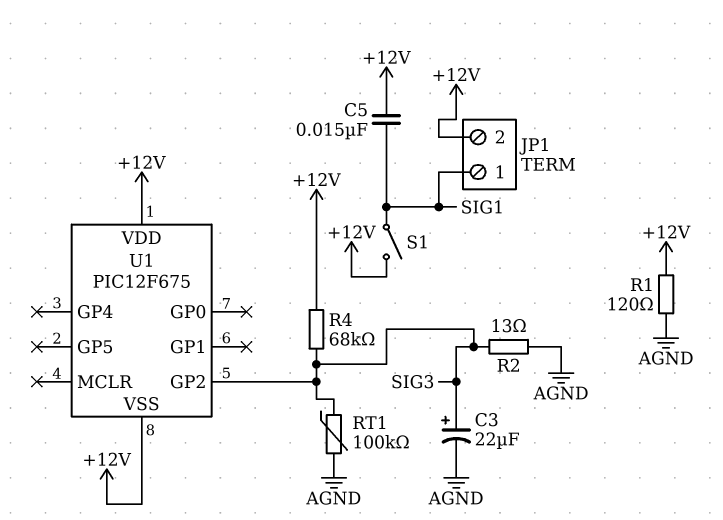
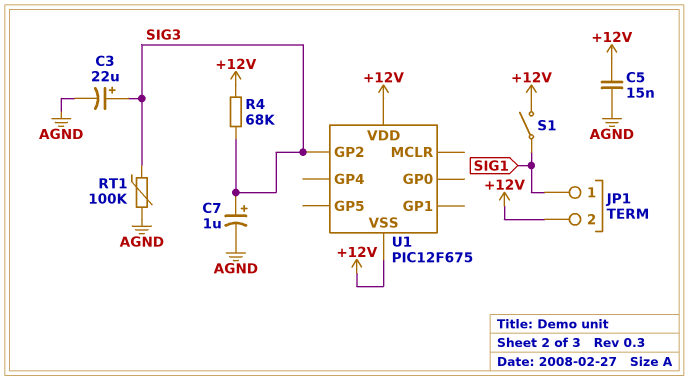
C5: 15nF (+12V, SIG1) -> 15nF (+12V, AGND)
C7: none -> 1uF (plus SIG3, minus AGND)
R1: 120 (+12V, AGND) -> none
R2: 13 (AGND, SIG3) -> none

